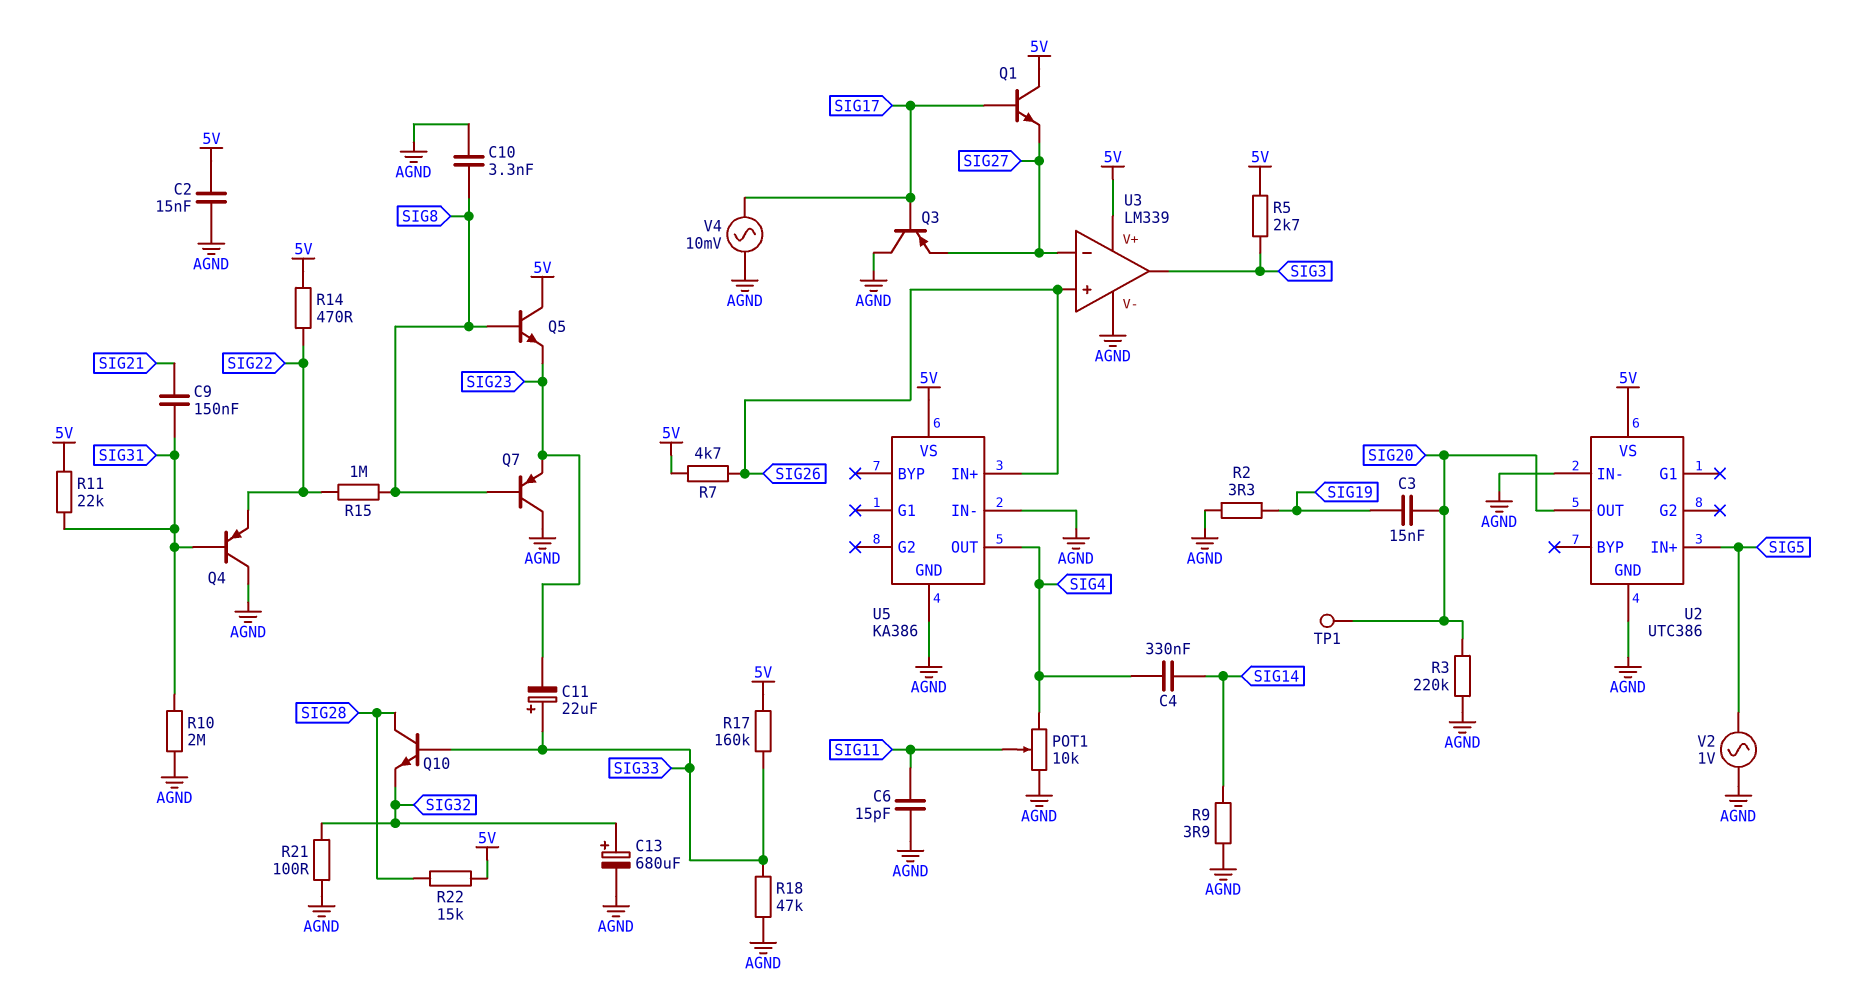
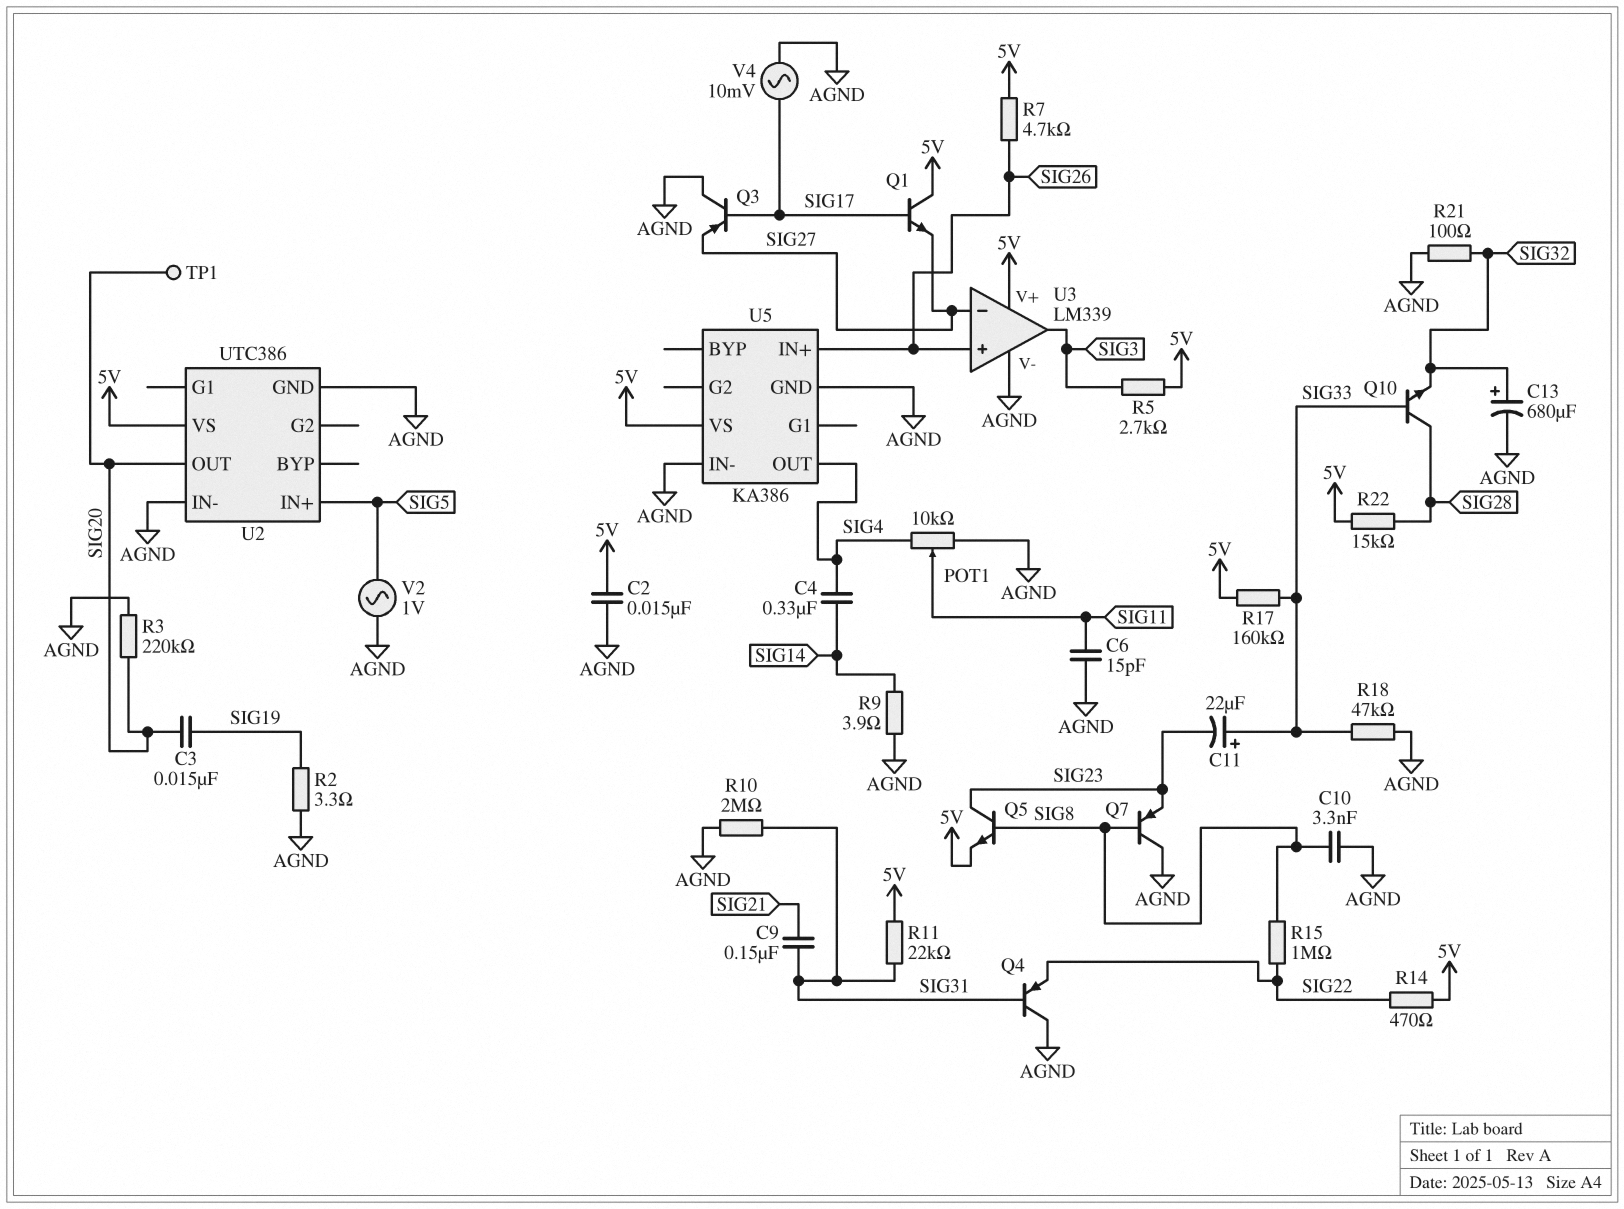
Q5: NPN (B SIG8, C 5V, E SIG23) -> NPN (B SIG8, C SIG23, E 5V)

